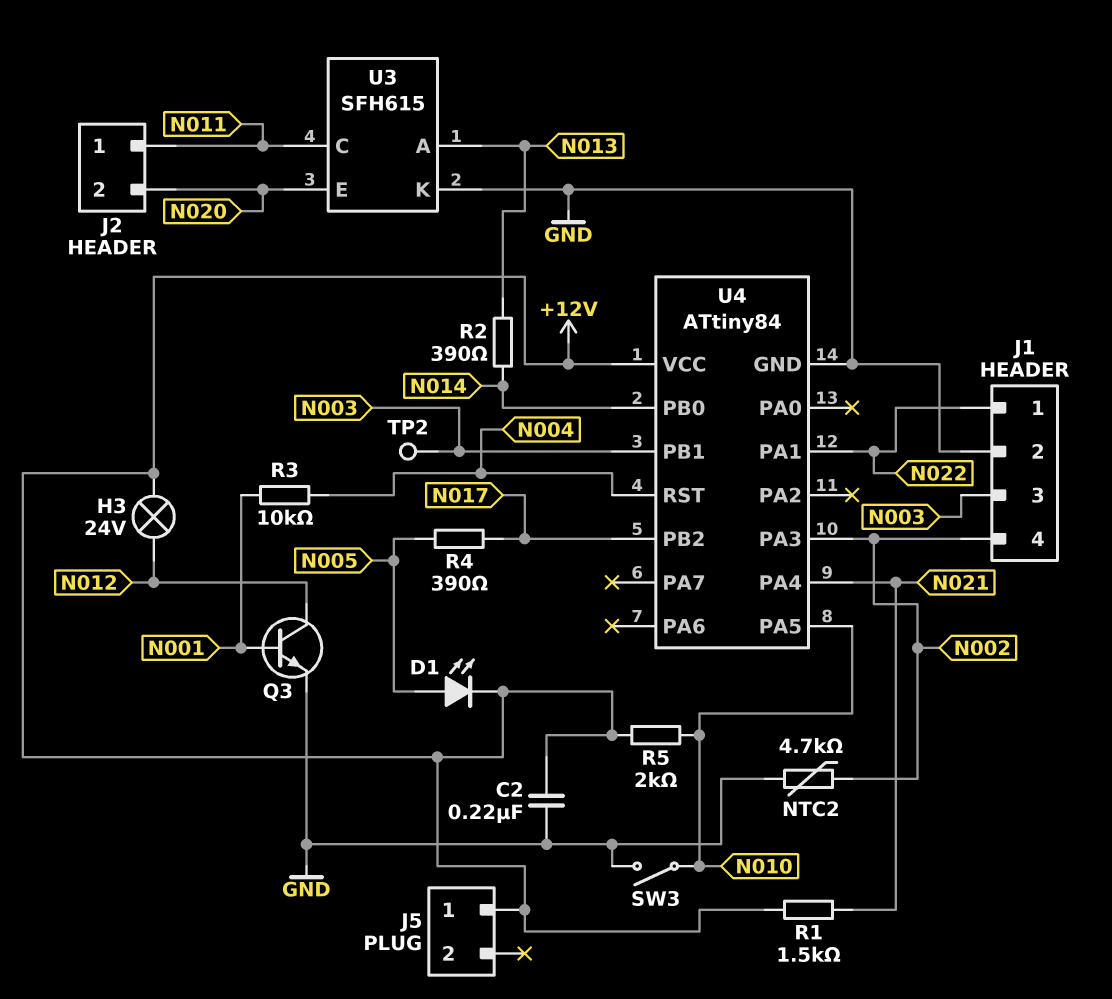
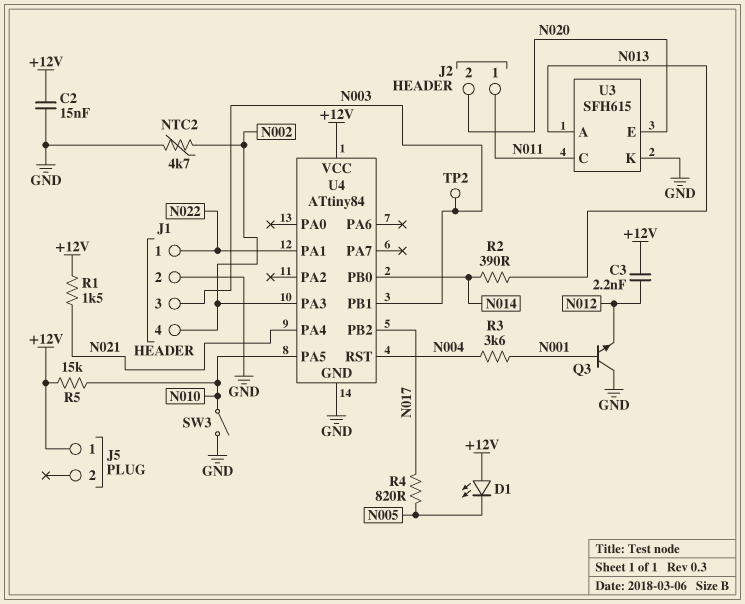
C2: 220nF (+12V, GND) -> 15nF (+12V, GND)
C3: none -> 2.2nF (+12V, N012)
D1: LED (A N005, K +12V) -> LED (A +12V, K N005)
H3: lamp 24V (+12V, N012) -> none
Q3: NPN (B N001, C N012, E GND) -> NPN (B N001, C GND, E N012)
R3: 10k (N001, N004) -> 3.6k (N001, N004)
R4: 390 (N005, N017) -> 820 (N005, N017)
R5: 2k (+12V, N010) -> 15k (+12V, N010)

